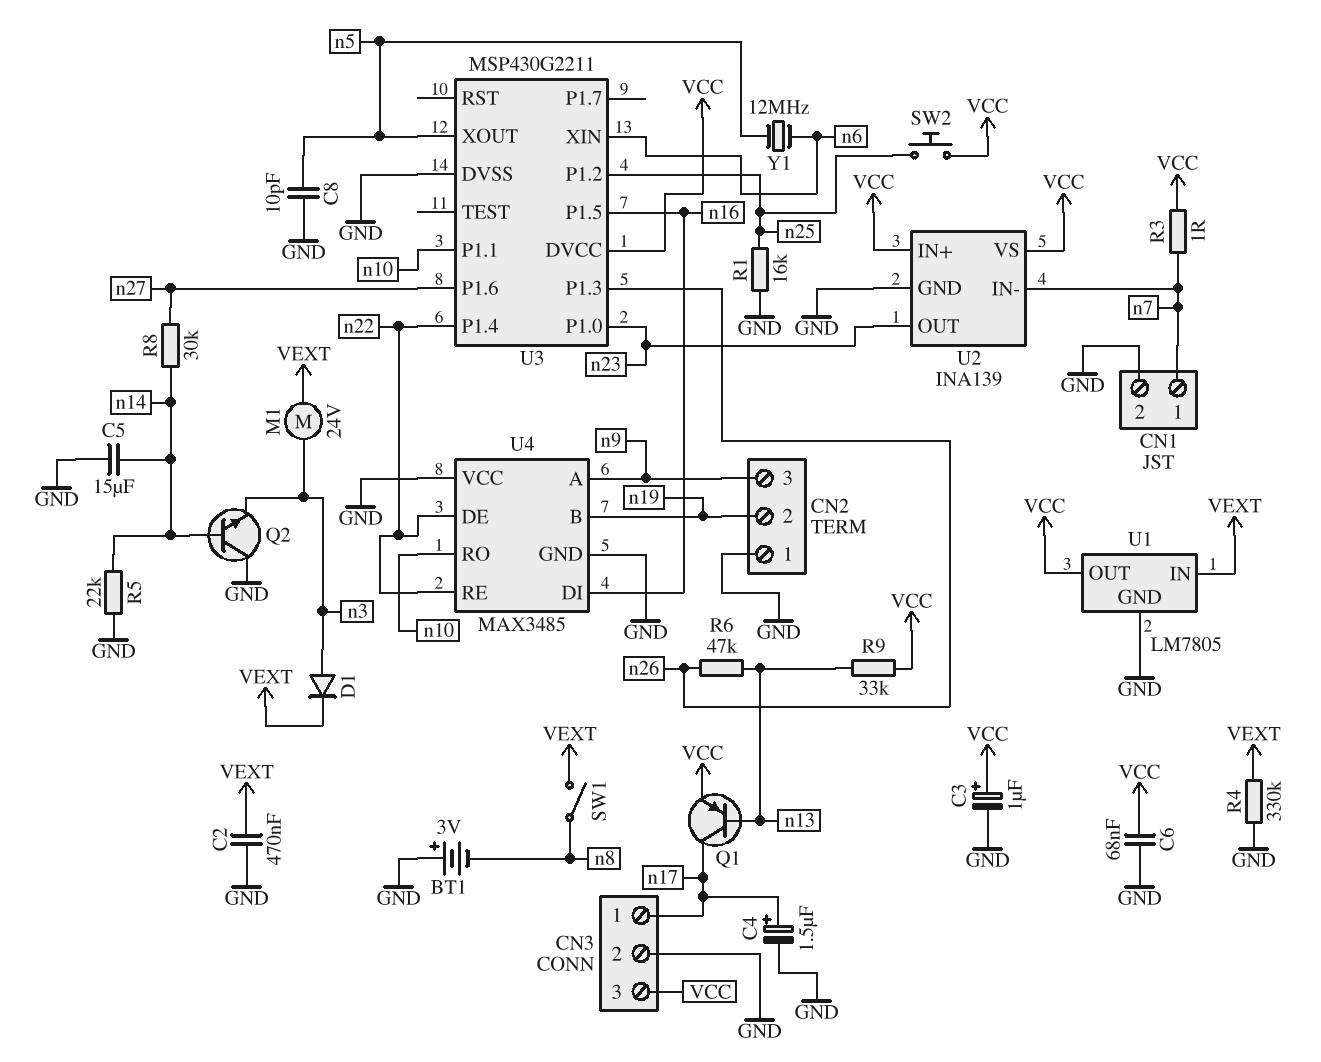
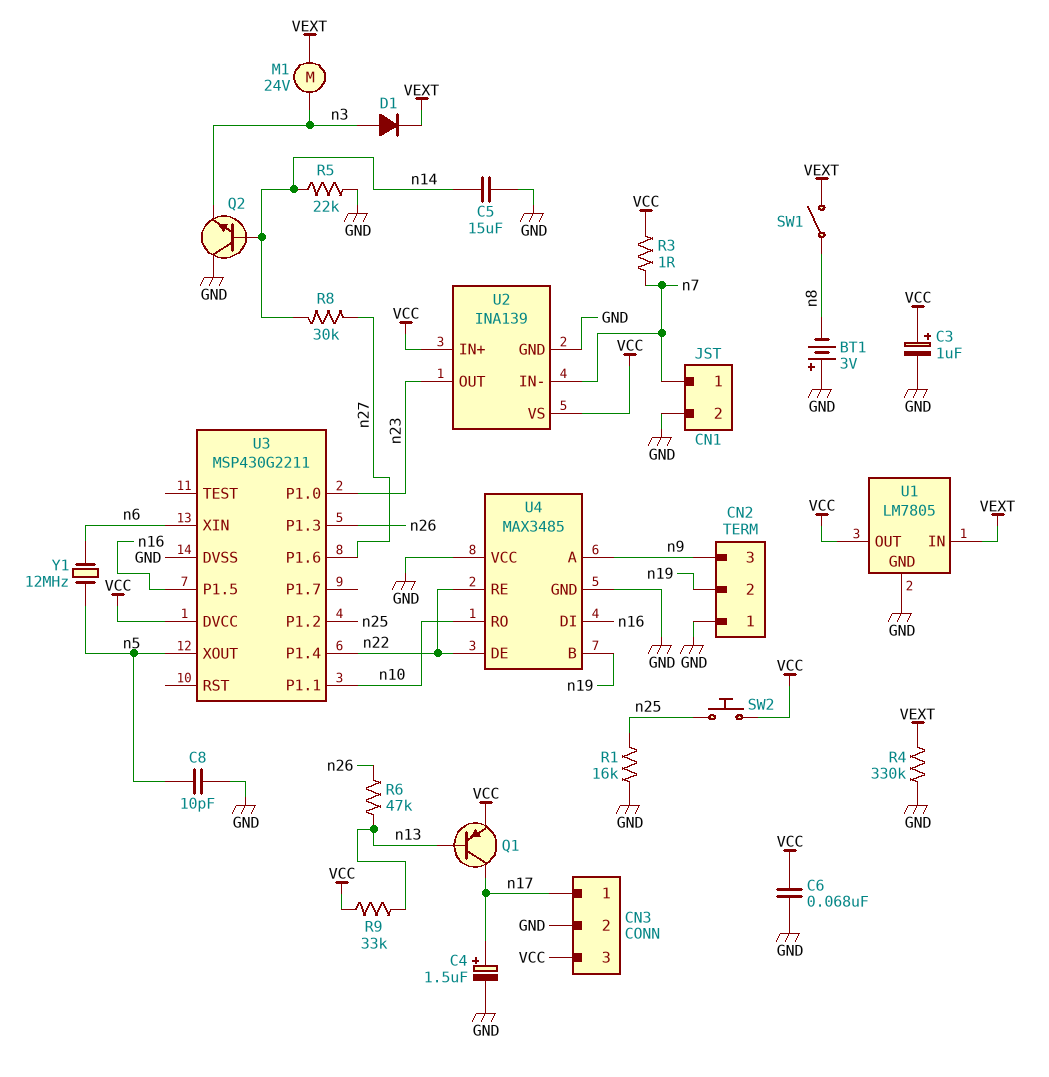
C2: 470nF (GND, VEXT) -> none

